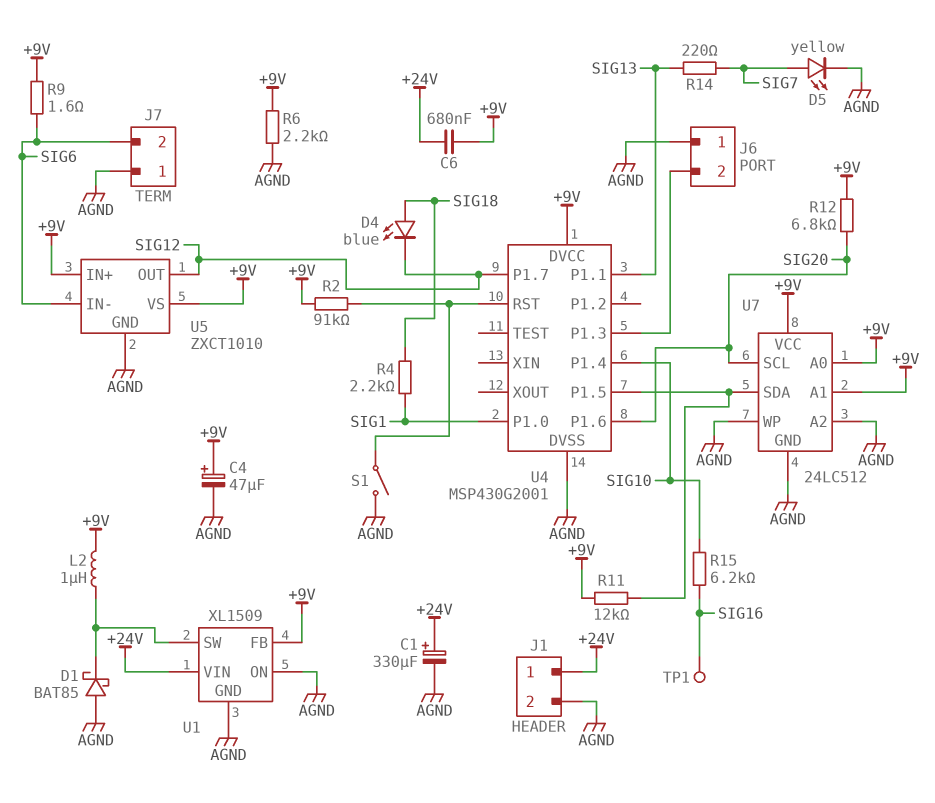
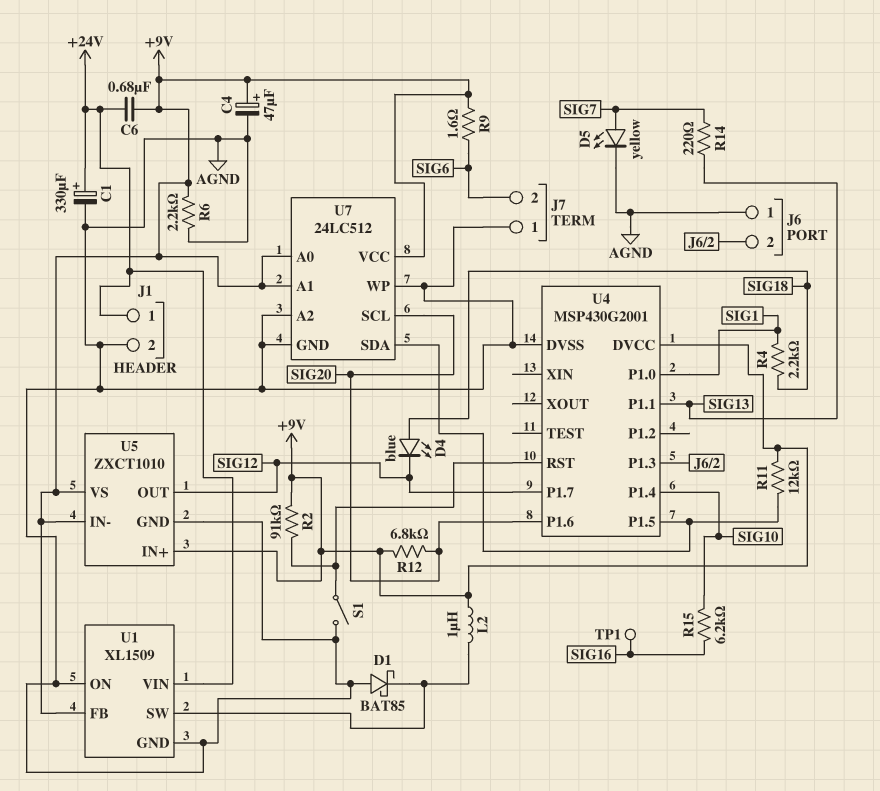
U5 pin IN-: SIG6 -> +9V

